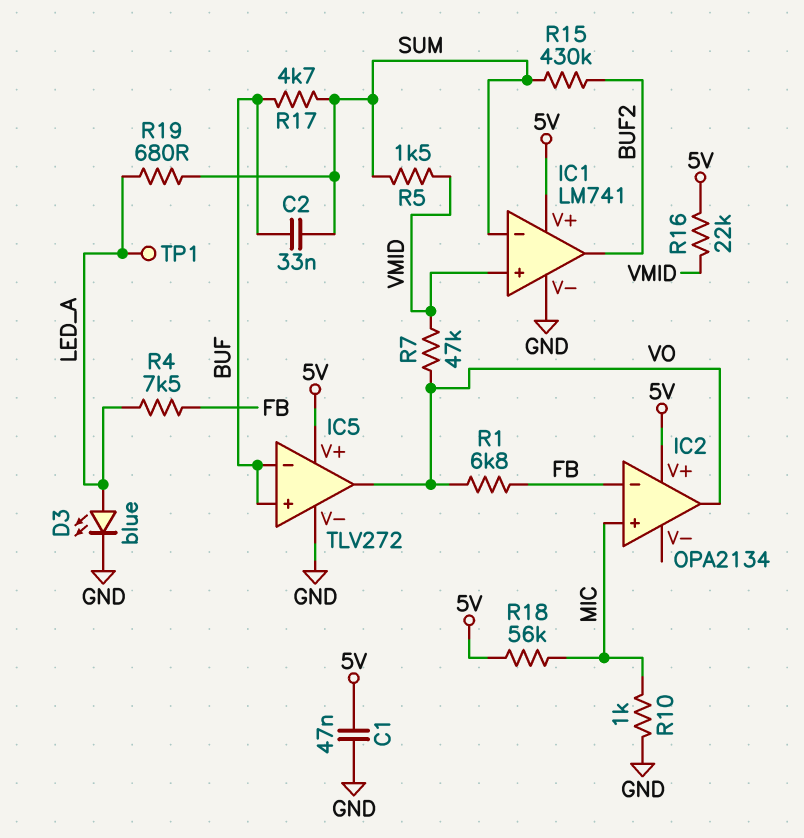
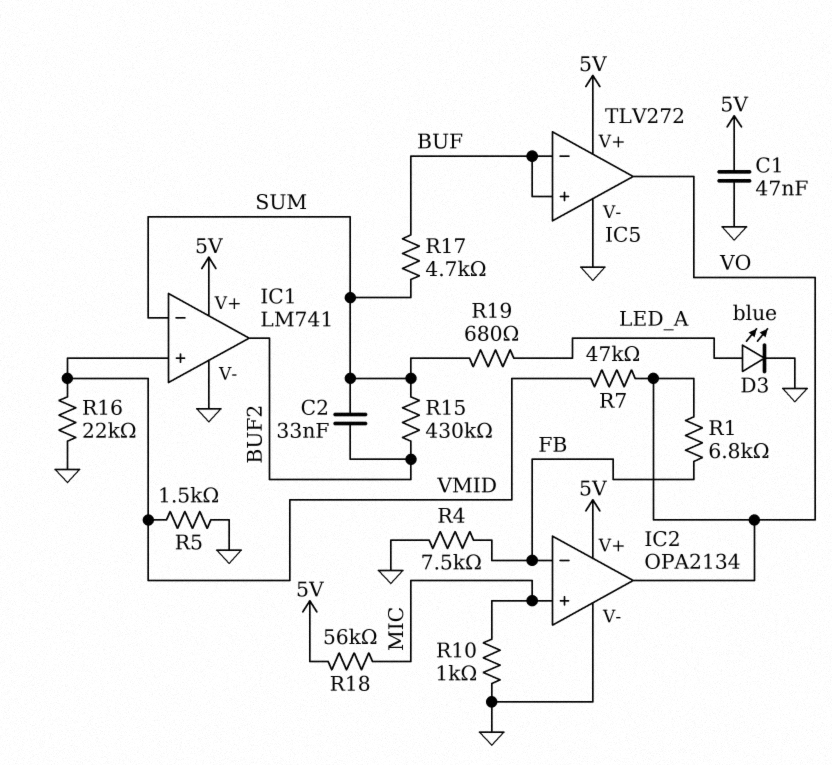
C2: 33nF (BUF, SUM) -> 33nF (BUF2, SUM)
IC2 pin V-: none -> GND
R4: 7.5k (FB, LED_A) -> 7.5k (FB, GND)
R5: 1.5k (SUM, VMID) -> 1.5k (GND, VMID)
R16: 22k (5V, VMID) -> 22k (GND, VMID)
TP1: test point (LED_A) -> none

